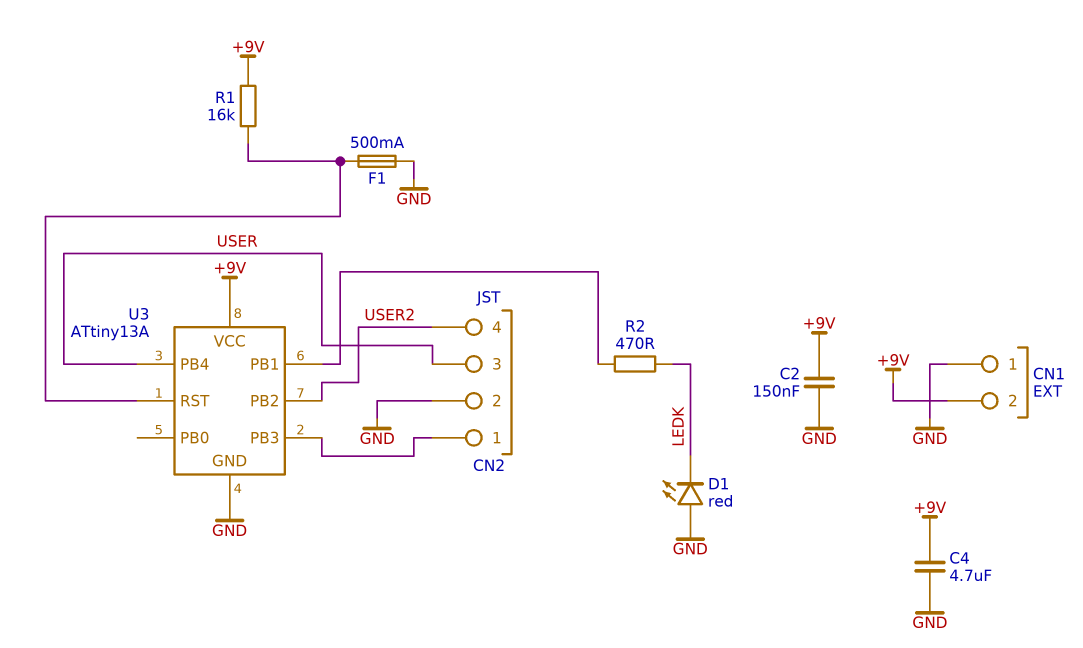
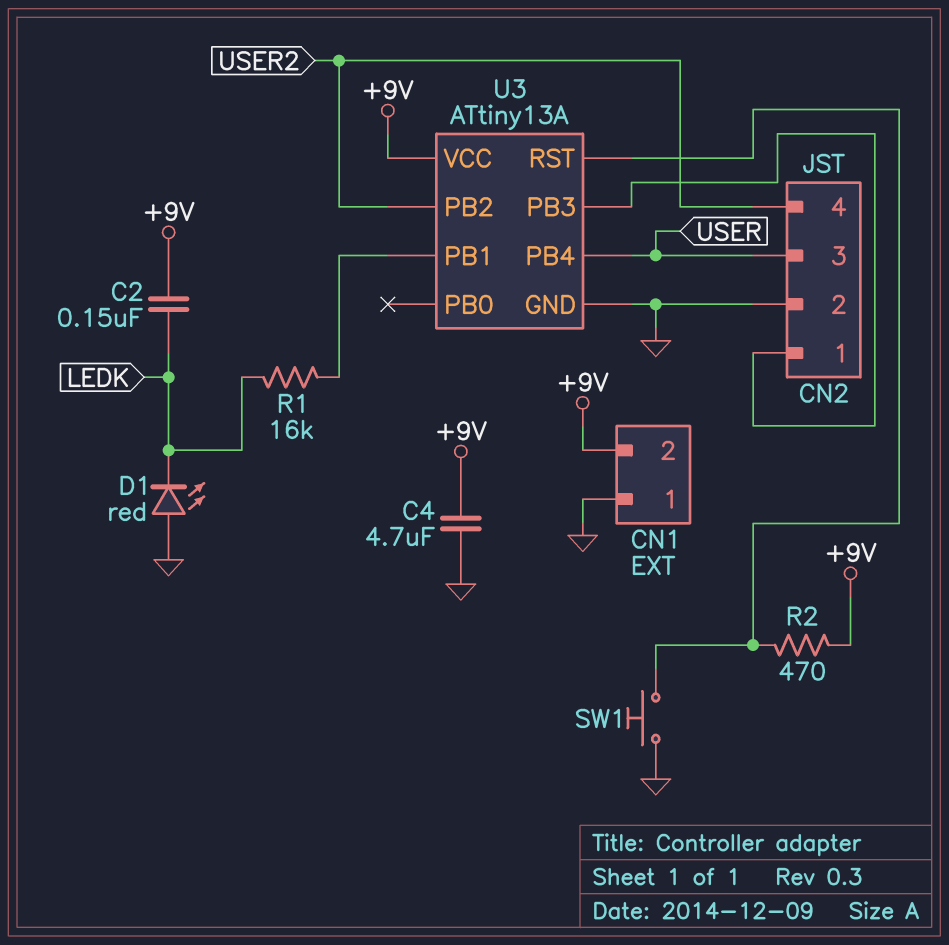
C2: 150nF (+9V, GND) -> 150nF (+9V, LEDK)
F1: 500mA (GND, U3/RST) -> none
R1: 16k (+9V, U3/RST) -> 16k (LEDK, U3/PB1)
R2: 470 (LEDK, U3/PB1) -> 470 (+9V, U3/RST)
SW1: none -> button (GND, U3/RST)

